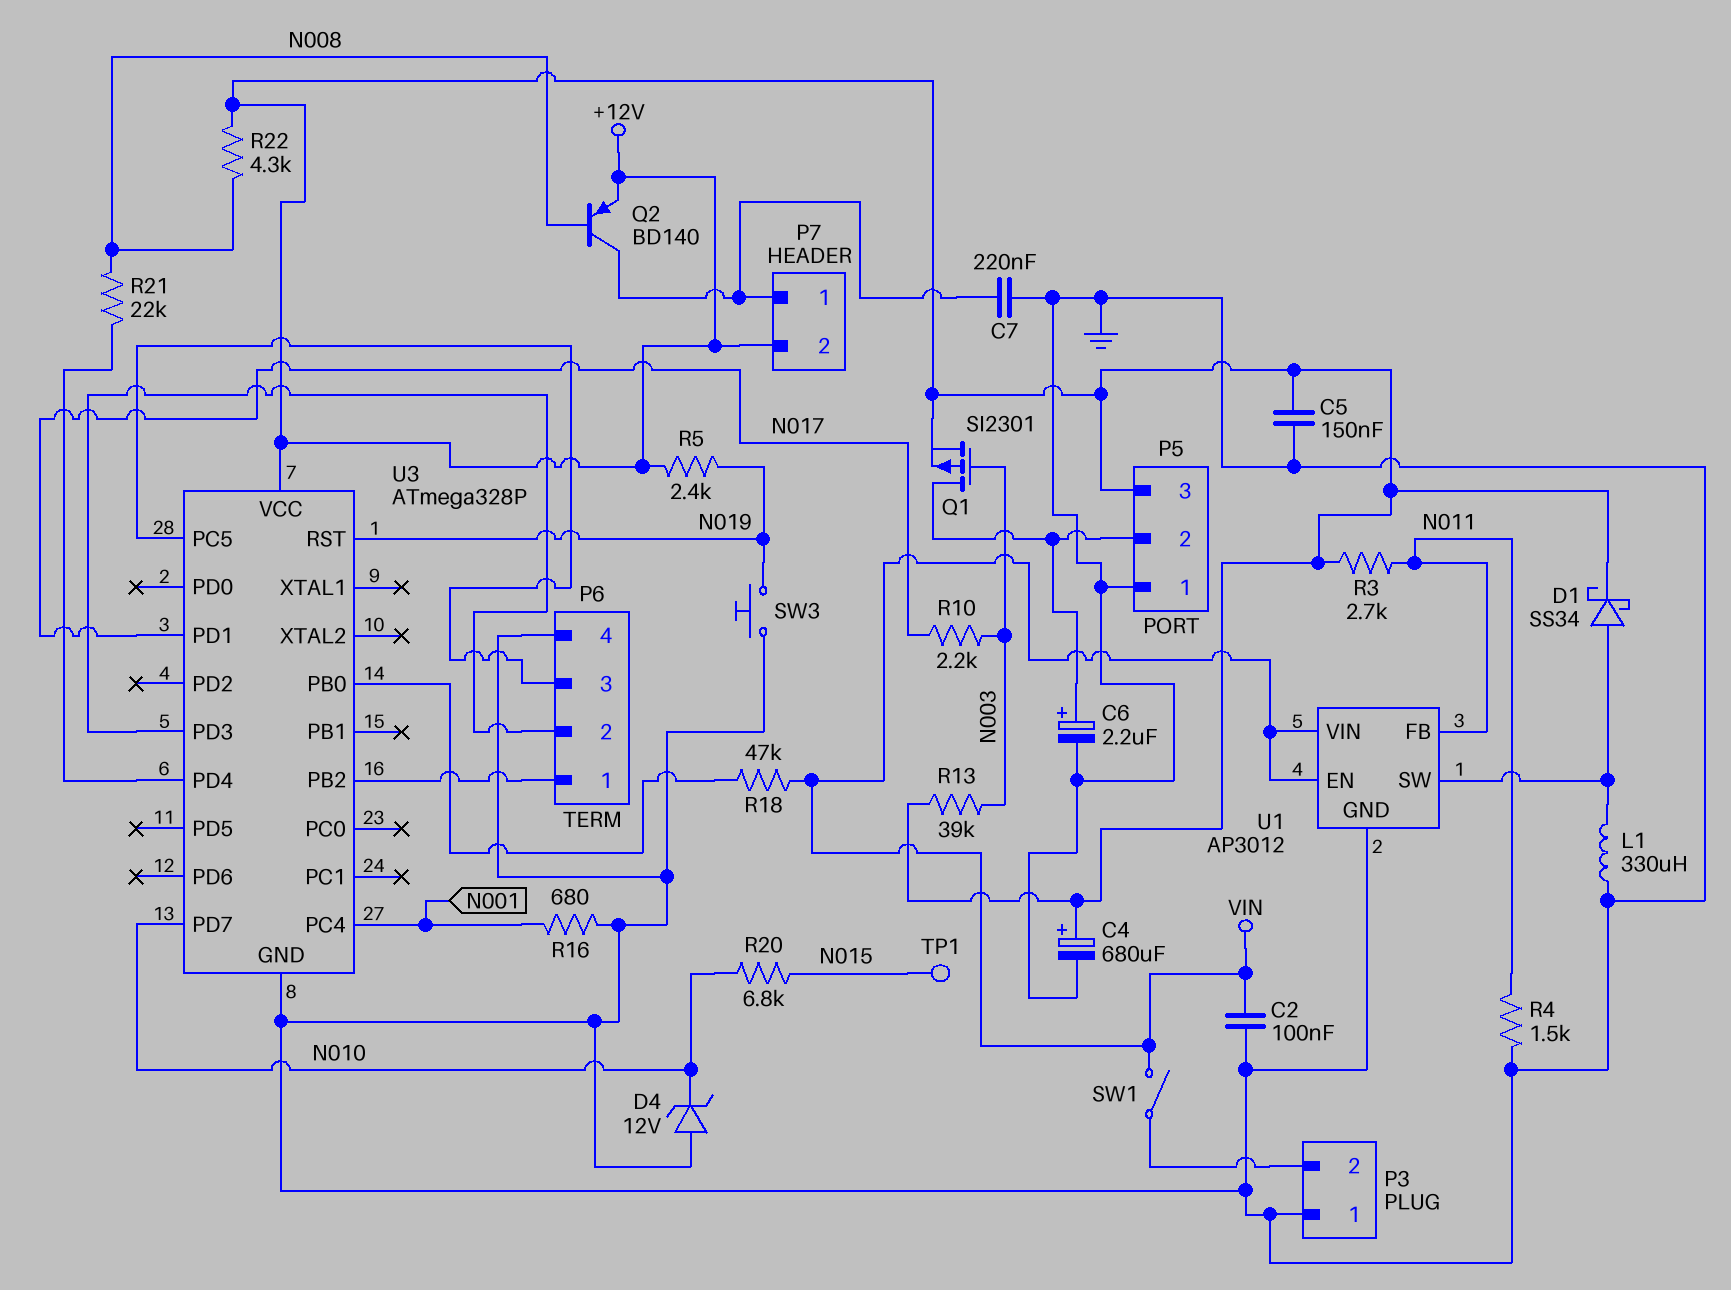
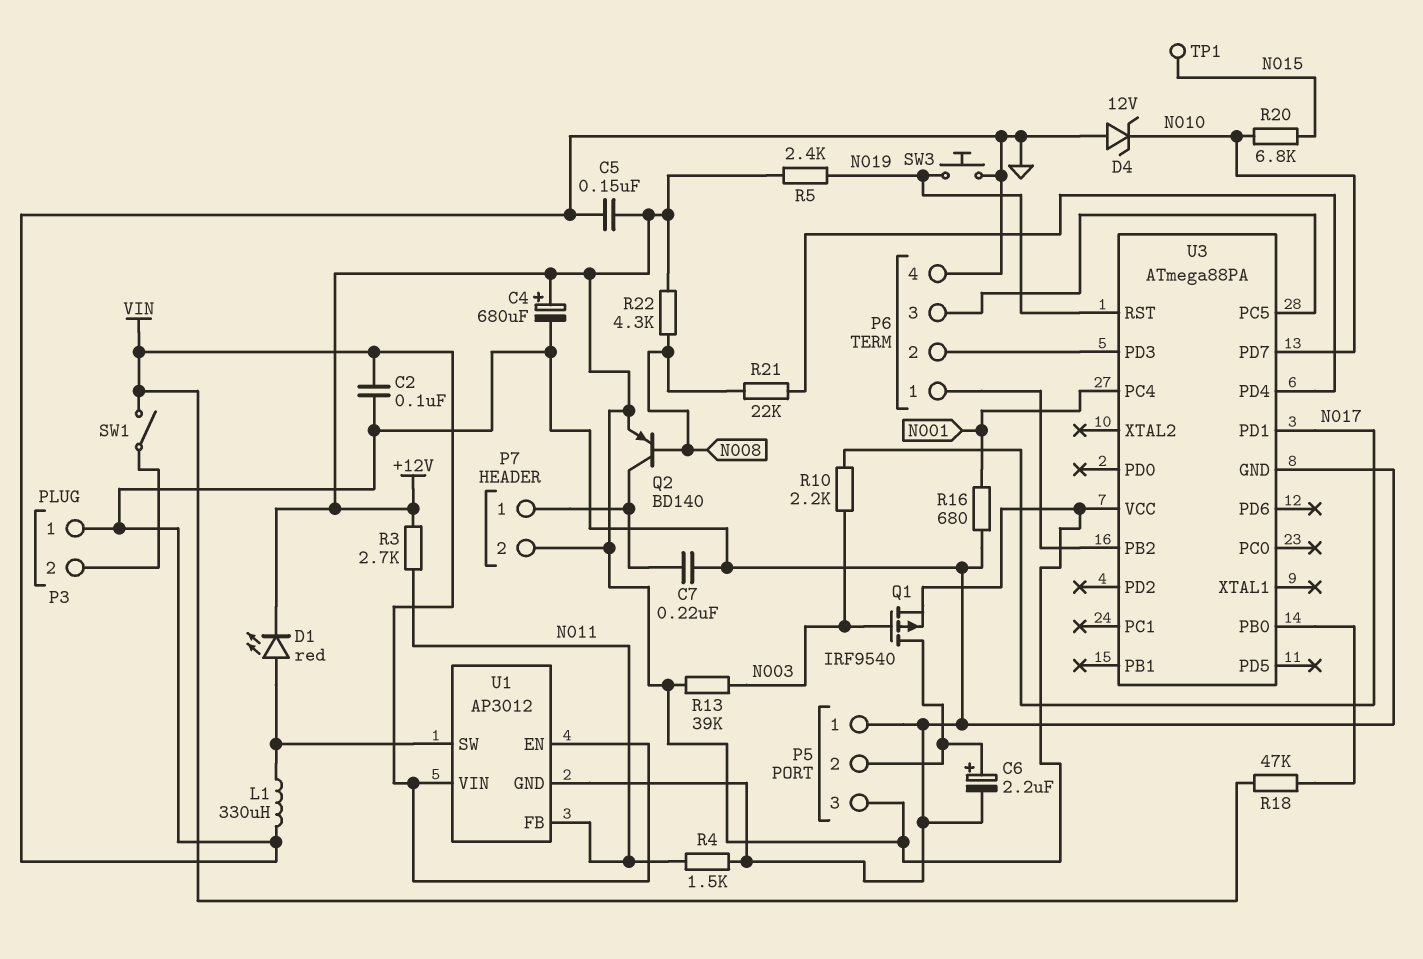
D1: schottky SS34 (A U1/SW, K +12V) -> LED red (A U1/SW, K +12V)
Q1: PMOS SI2301 (G N003, D P5/2, S +12V) -> PMOS IRF9540 (G N003, D P5/2, S +12V)
U3: ATmega328P -> ATmega88PA

